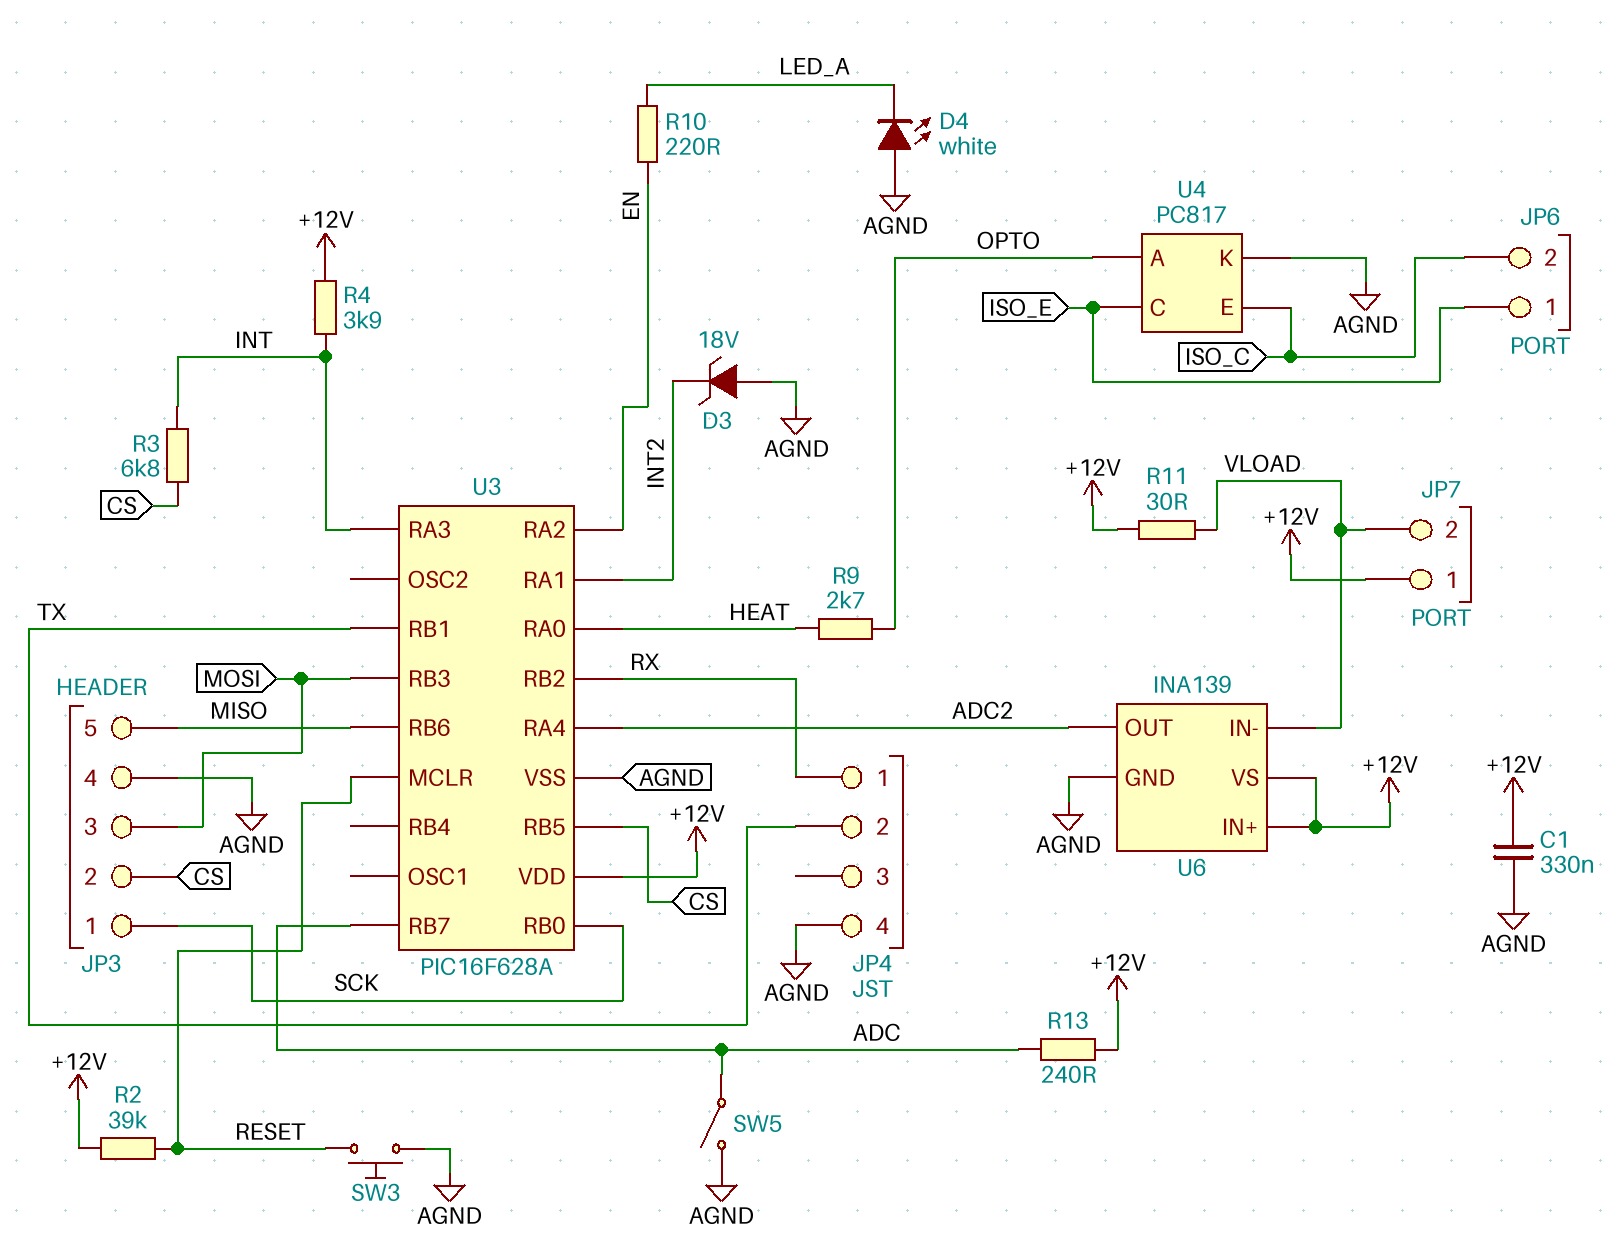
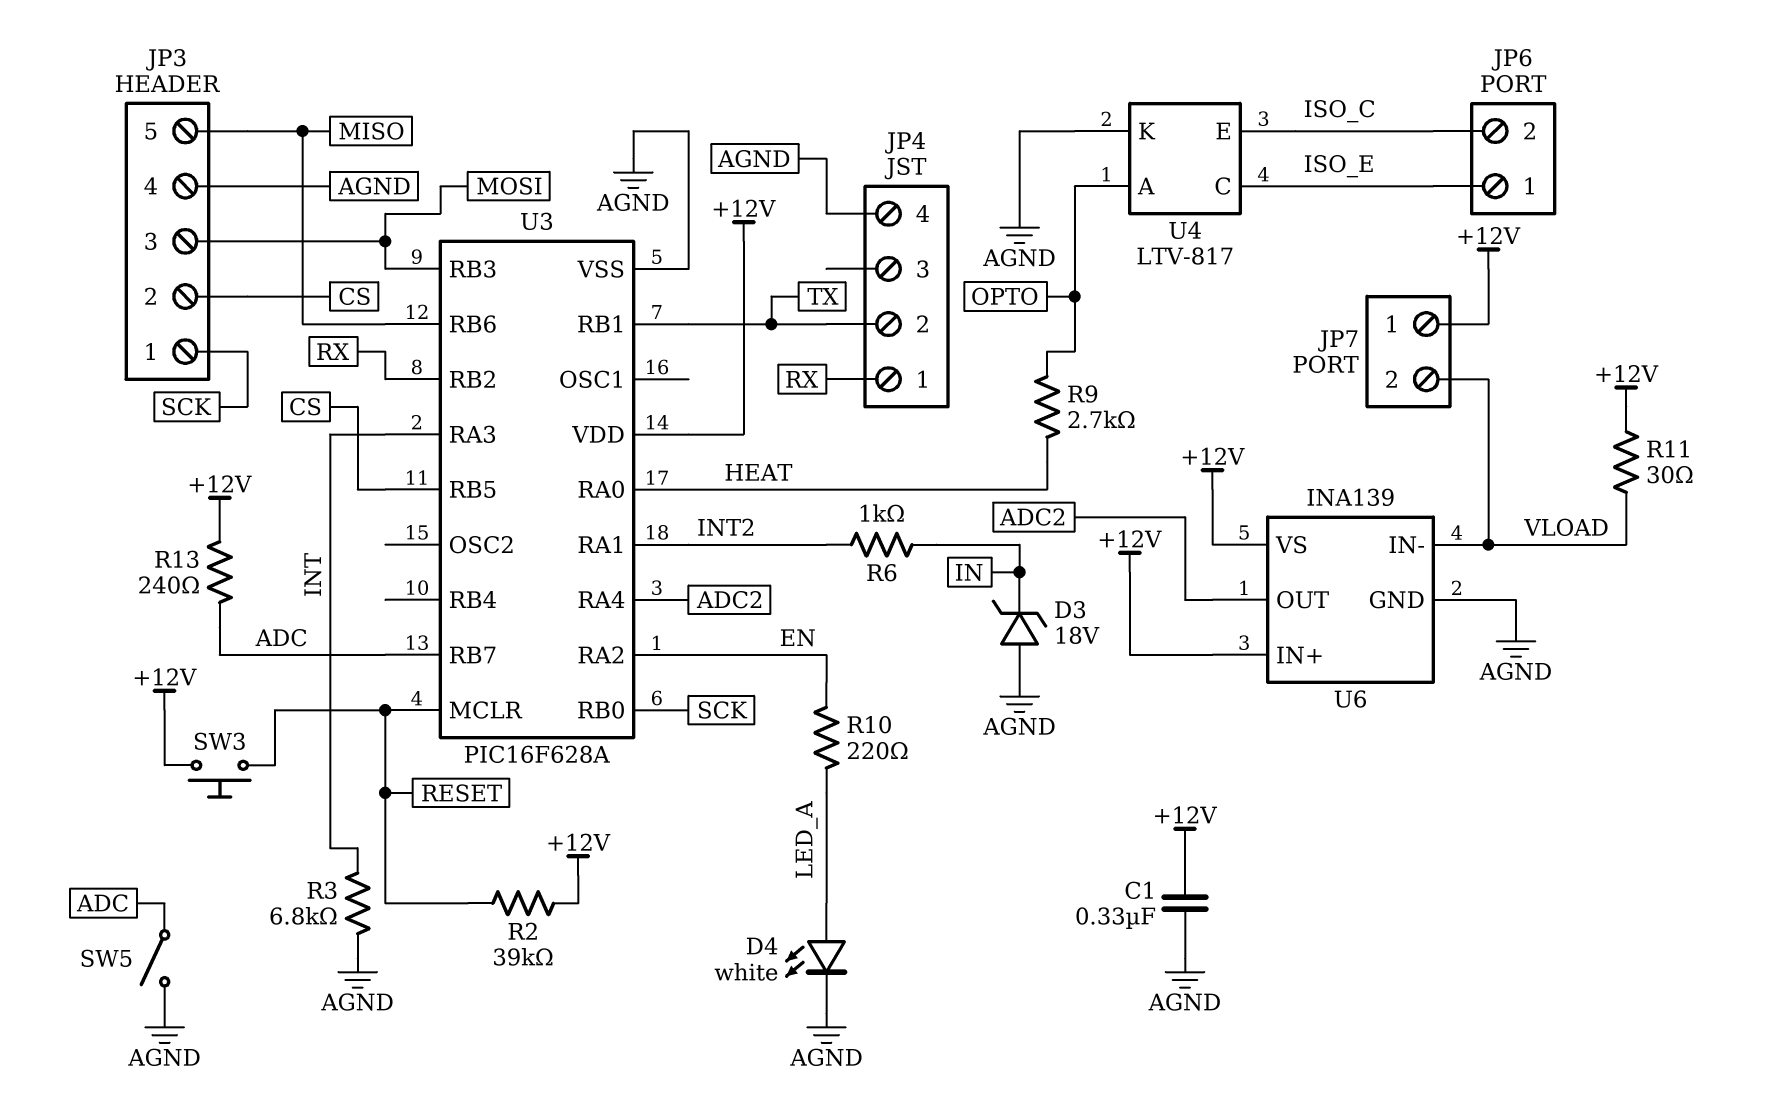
D3: zener 18V (A AGND, K INT2) -> zener 18V (A AGND, K IN)
D4: LED white (A AGND, K LED_A) -> LED white (A LED_A, K AGND)
R3: 6.8k (CS, INT) -> 6.8k (AGND, INT)
R4: 3.9k (+12V, INT) -> none
R6: none -> 1k (IN, INT2)
SW3: button (AGND, RESET) -> button (+12V, RESET)
U4: PC817 -> LTV-817

